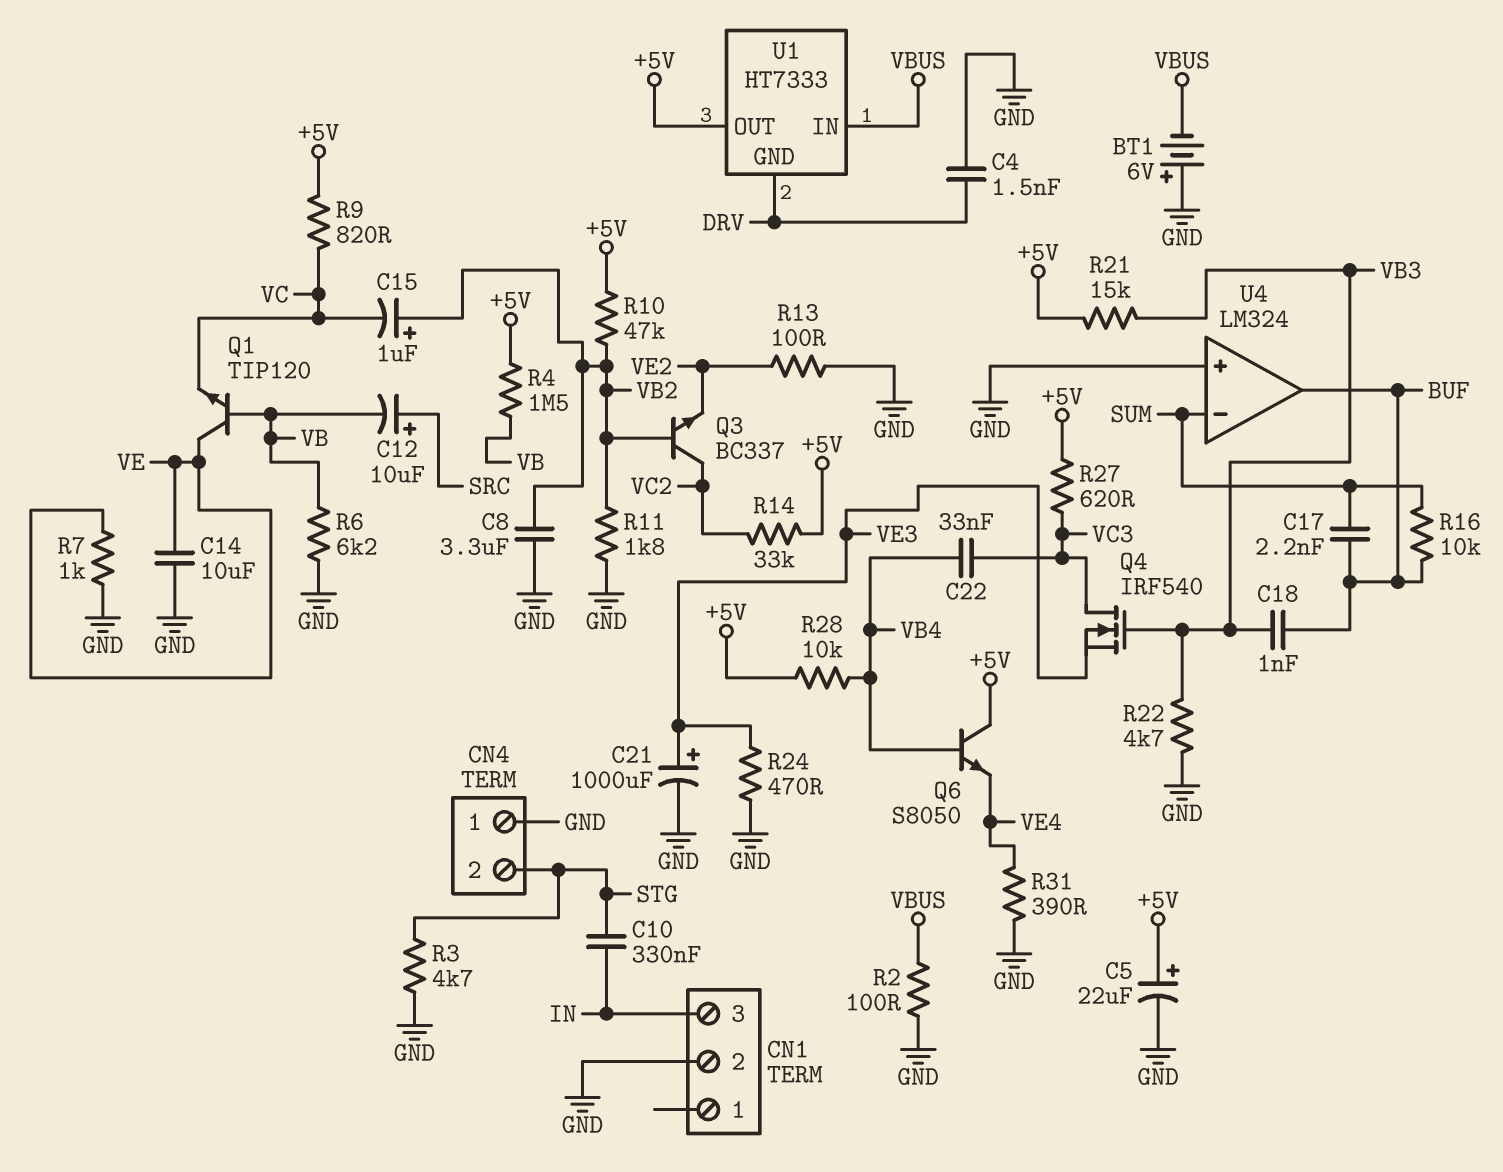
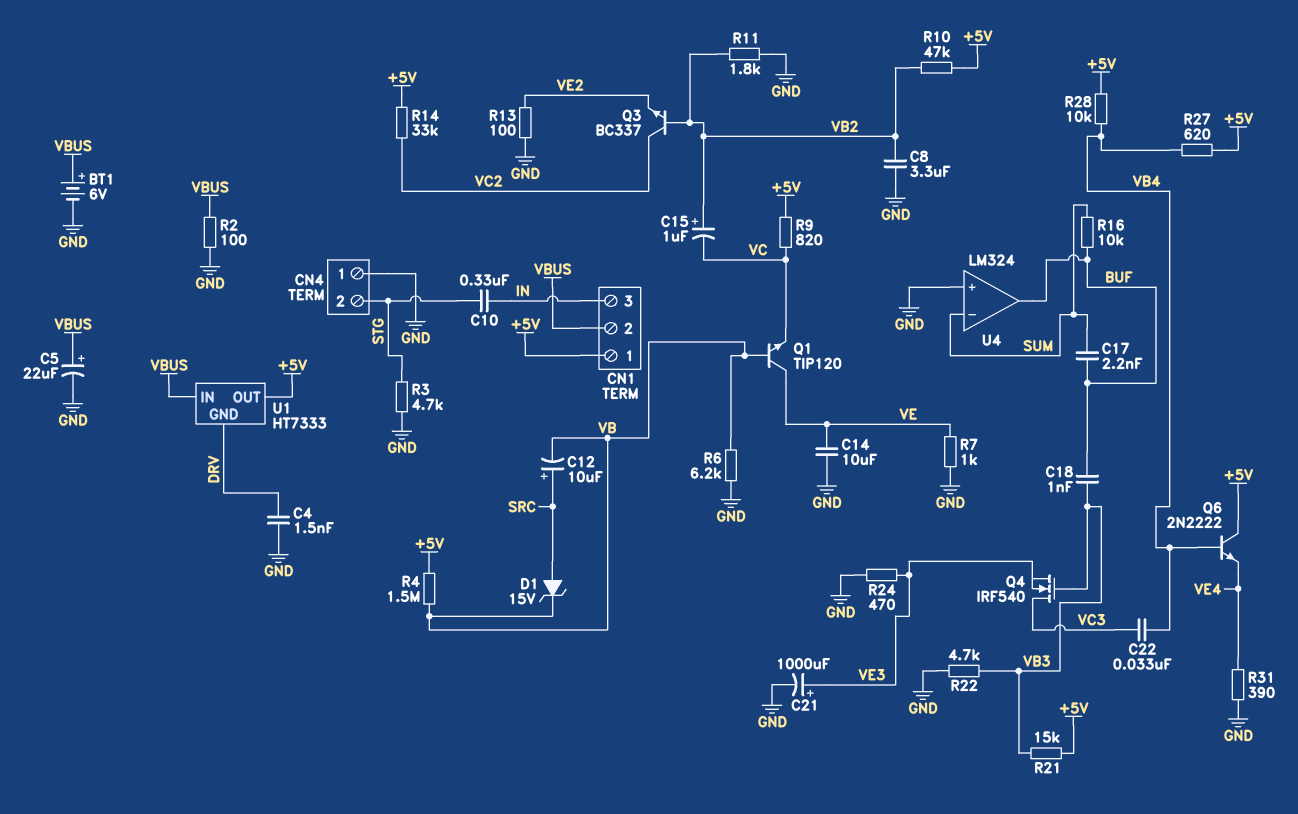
BT1: 6V (plus GND, minus VBUS) -> 6V (plus VBUS, minus GND)
C5: 22uF (plus +5V, minus GND) -> 22uF (plus VBUS, minus GND)
CN1 pin 1: none -> +5V
CN1 pin 2: GND -> VBUS
D1: none -> zener 15V (A SRC, K VB)
Q6: NPN S8050 (B VB4, C +5V, E VE4) -> NPN 2N2222 (B VB4, C +5V, E VE4)
R27: 620 (+5V, VC3) -> 620 (+5V, VB4)

